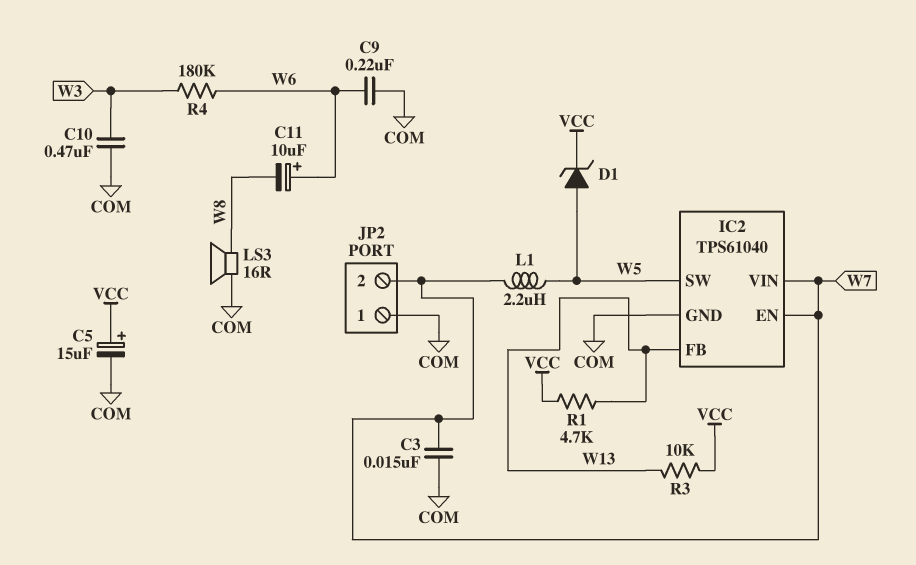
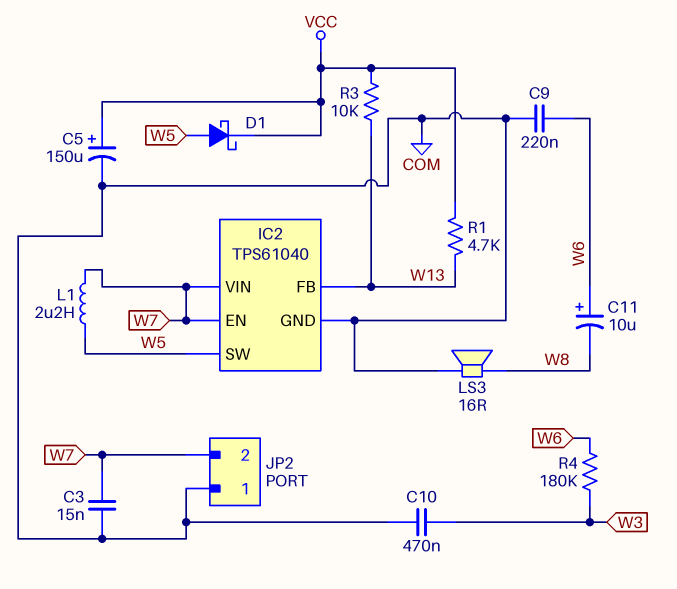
C5: 15uF (plus VCC, minus COM) -> 150uF (plus VCC, minus COM)
D1: zener (A W5, K VCC) -> schottky (A W5, K VCC)

